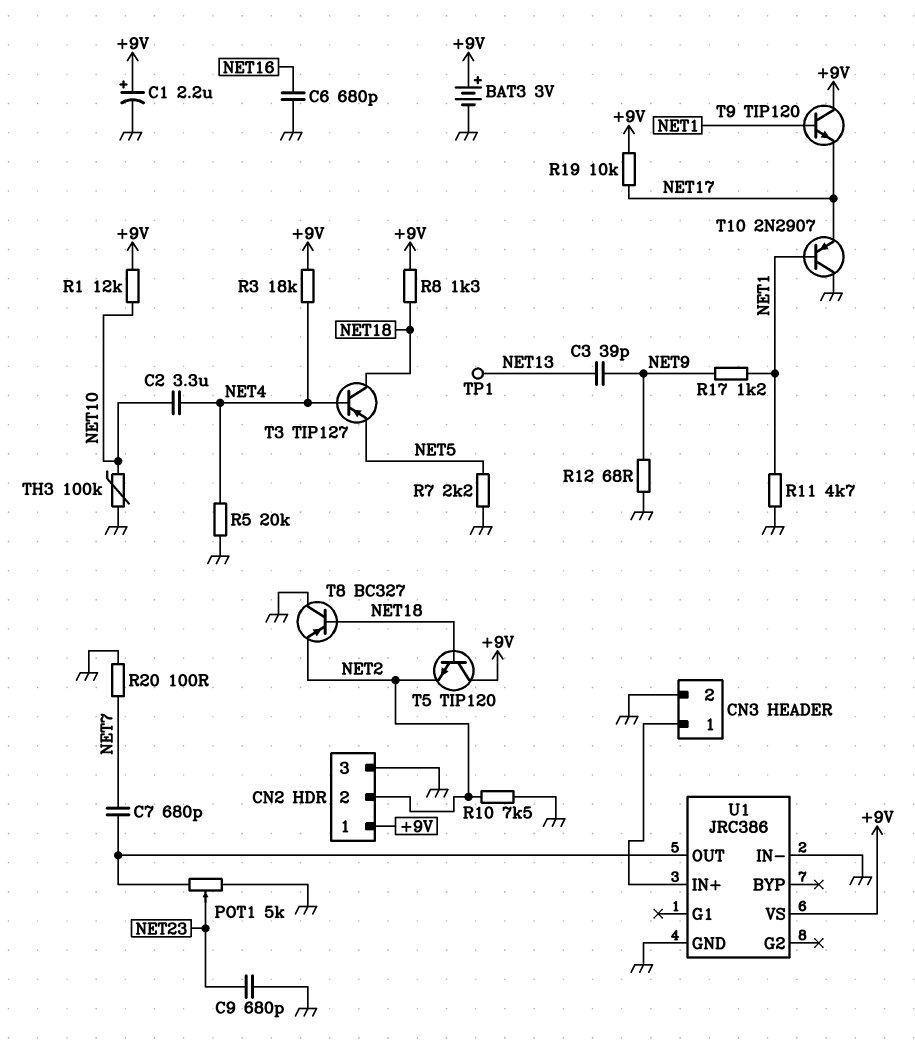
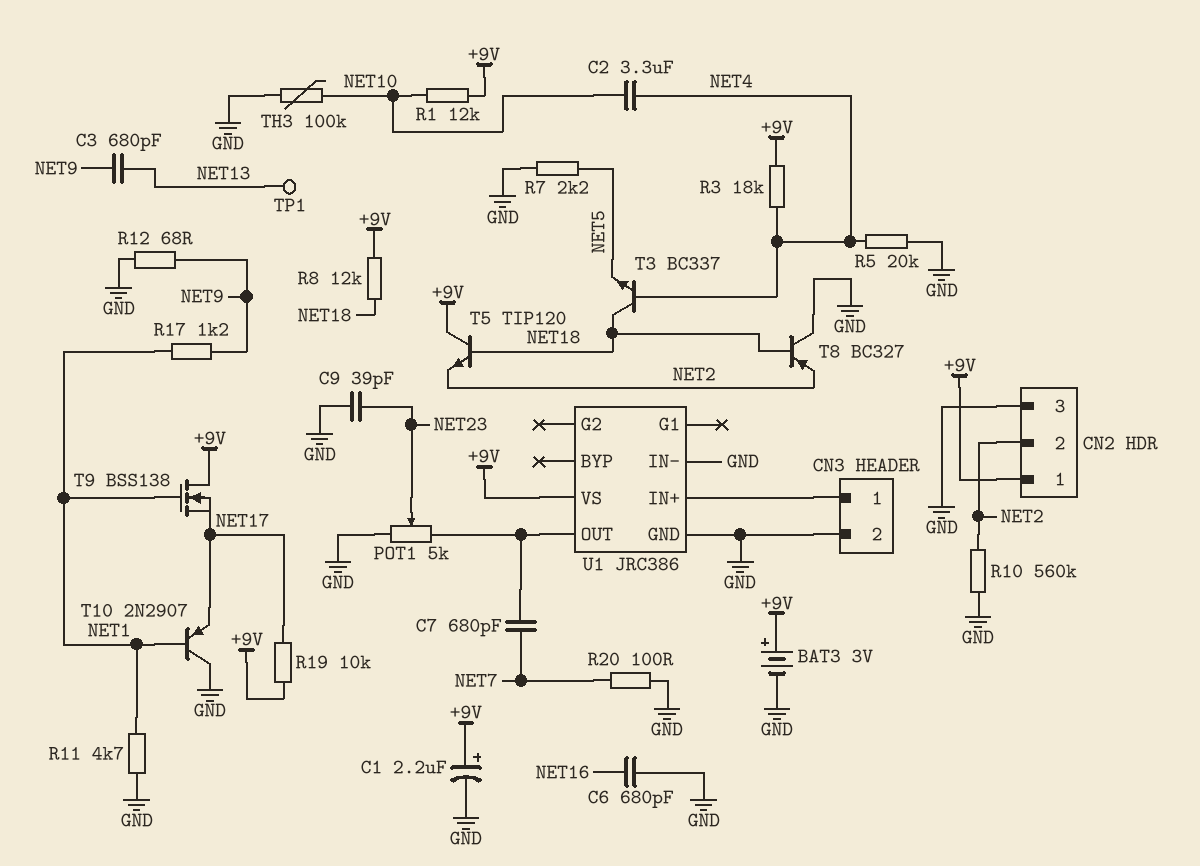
C3: 39pF (NET9, NET13) -> 680pF (NET9, NET13)
C9: 680pF (GND, NET23) -> 39pF (GND, NET23)
R8: 1.3k (+9V, NET18) -> 12k (+9V, NET18)
R10: 7.5k (GND, NET2) -> 560k (GND, NET2)
T3: PNP TIP127 (B NET4, C NET18, E NET5) -> NPN BC337 (B NET4, C NET18, E NET5)
T9: NPN TIP120 (B NET1, C +9V, E NET17) -> NMOS BSS138 (G NET1, D +9V, S NET17)

